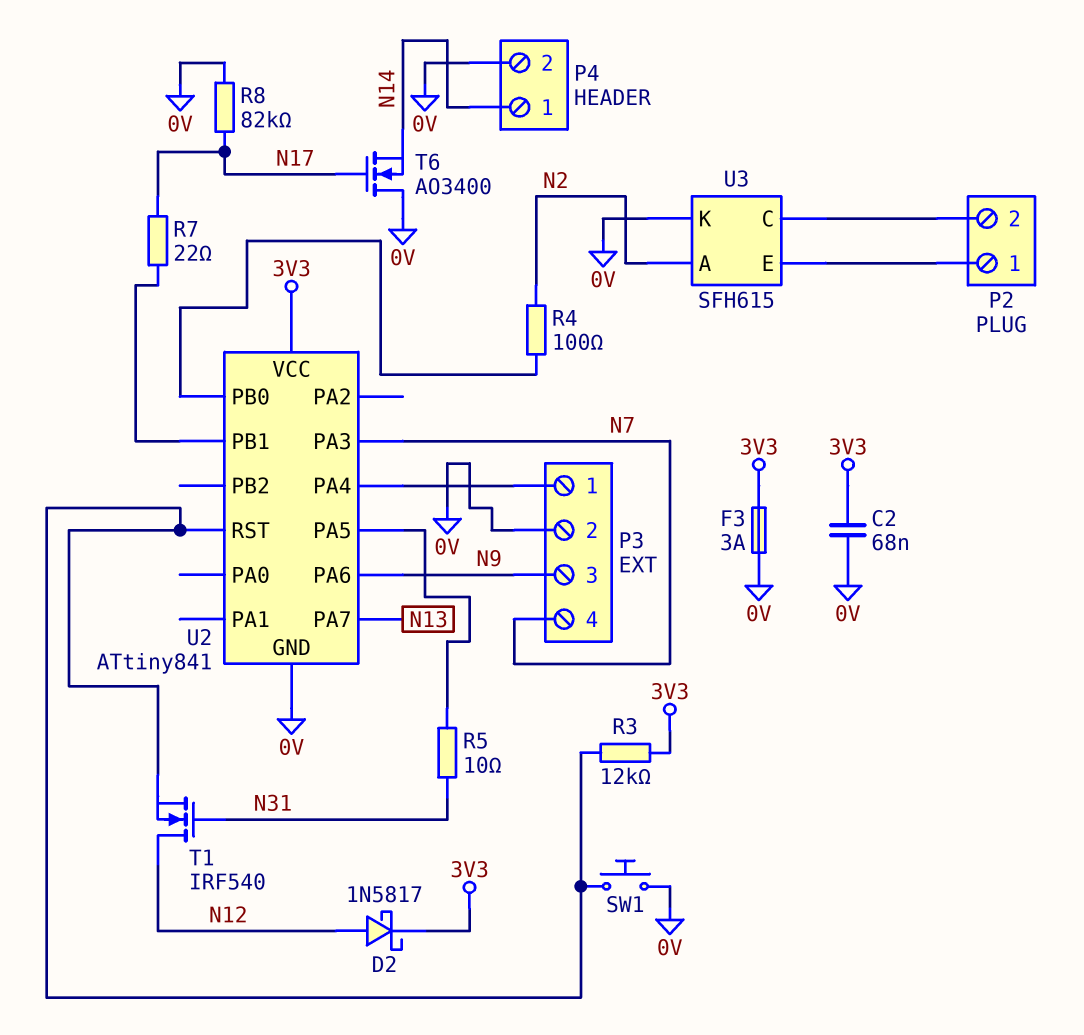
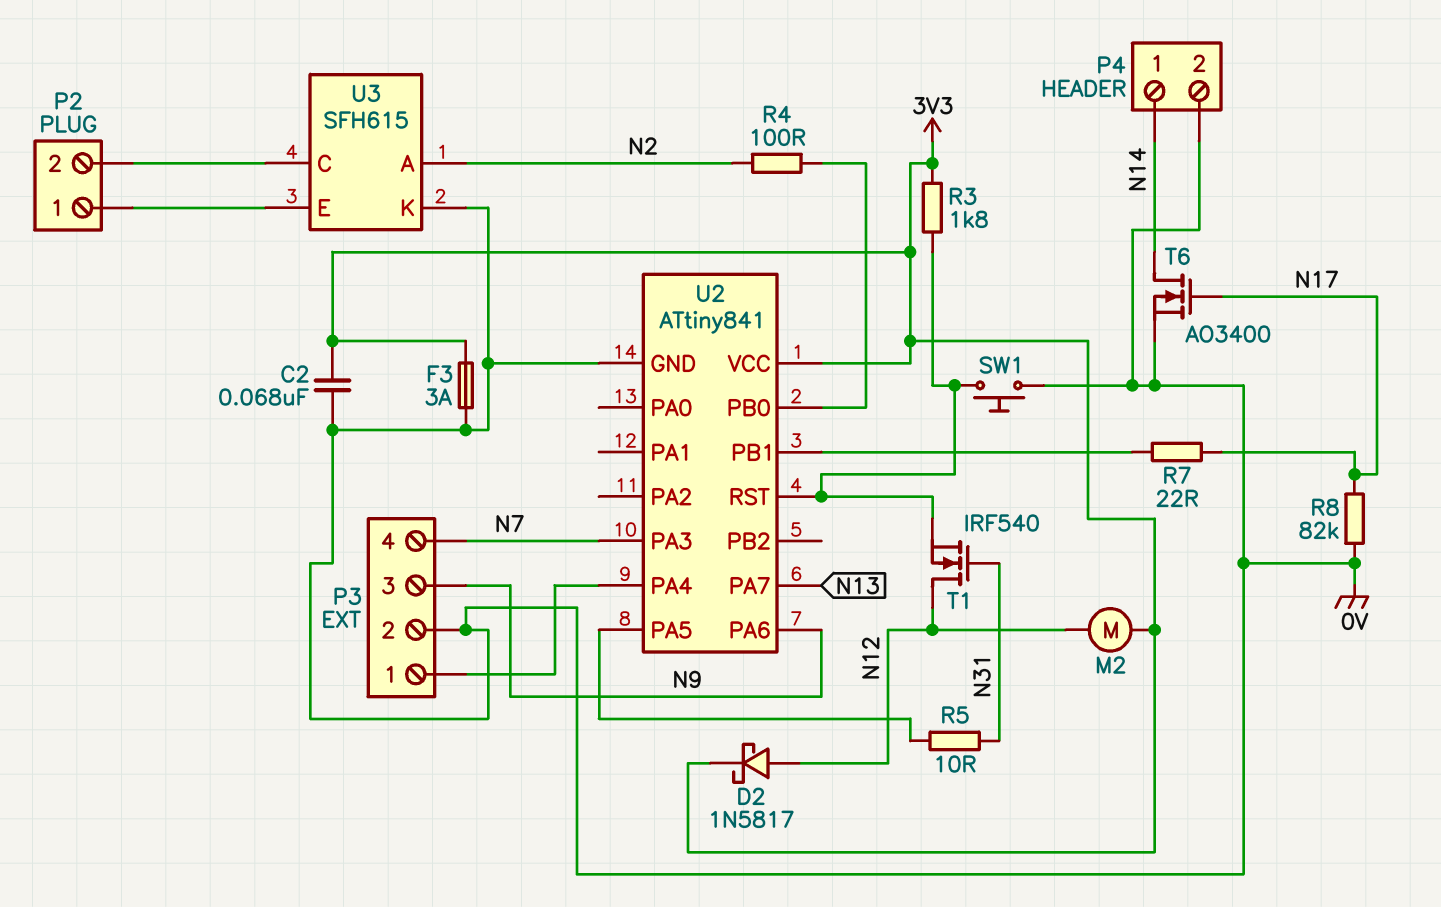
M2: none -> motor (3V3, N12)
R3: 12k (3V3, U2/RST) -> 1.8k (3V3, U2/RST)
T6: NMOS AO3400 (G N17, D 0V, S N14) -> NMOS AO3400 (G N17, D N14, S 0V)

